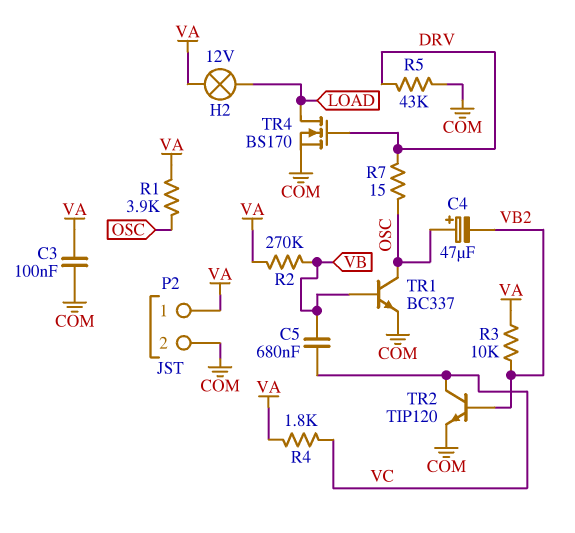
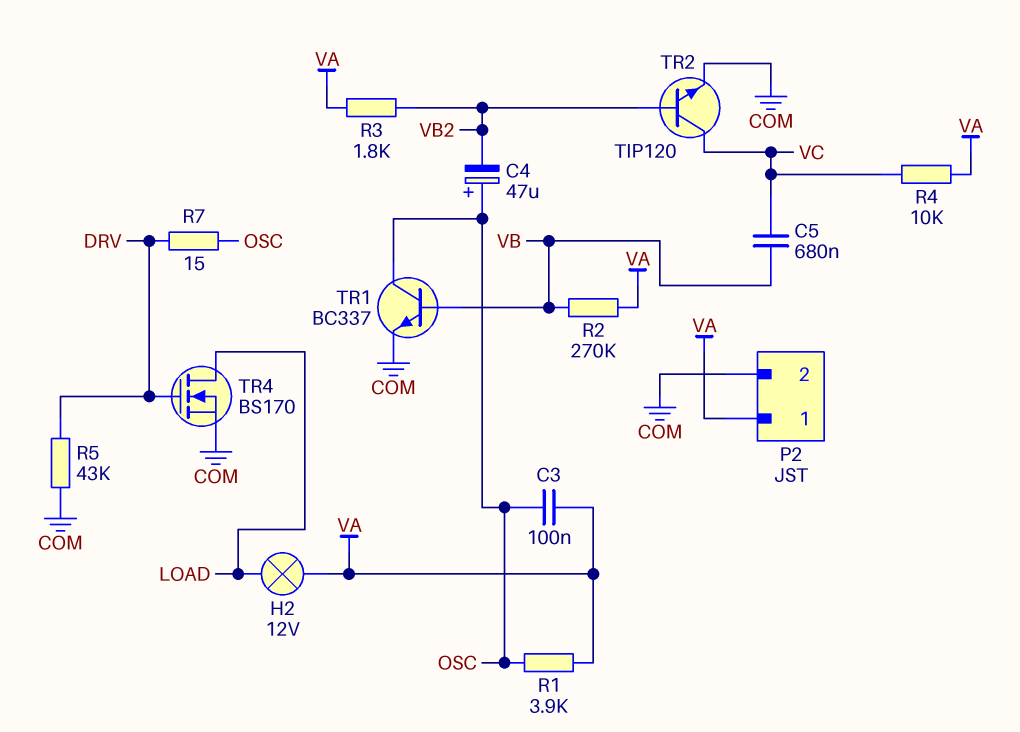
C3: 100nF (COM, VA) -> 100nF (OSC, VA)
R3: 10k (VA, VB2) -> 1.8k (VA, VB2)
R4: 1.8k (VA, VC) -> 10k (VA, VC)

